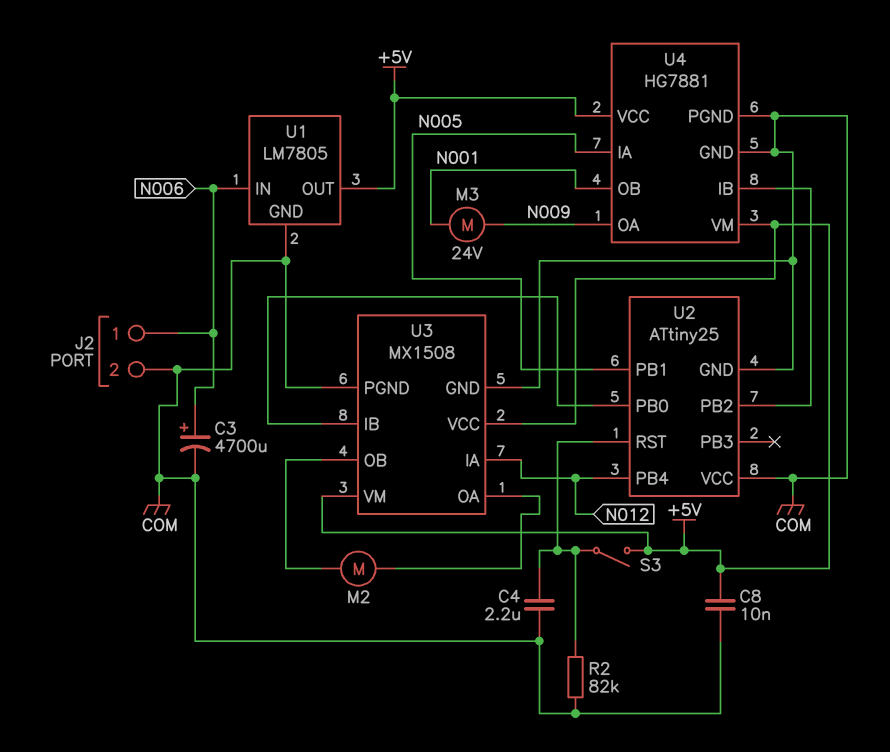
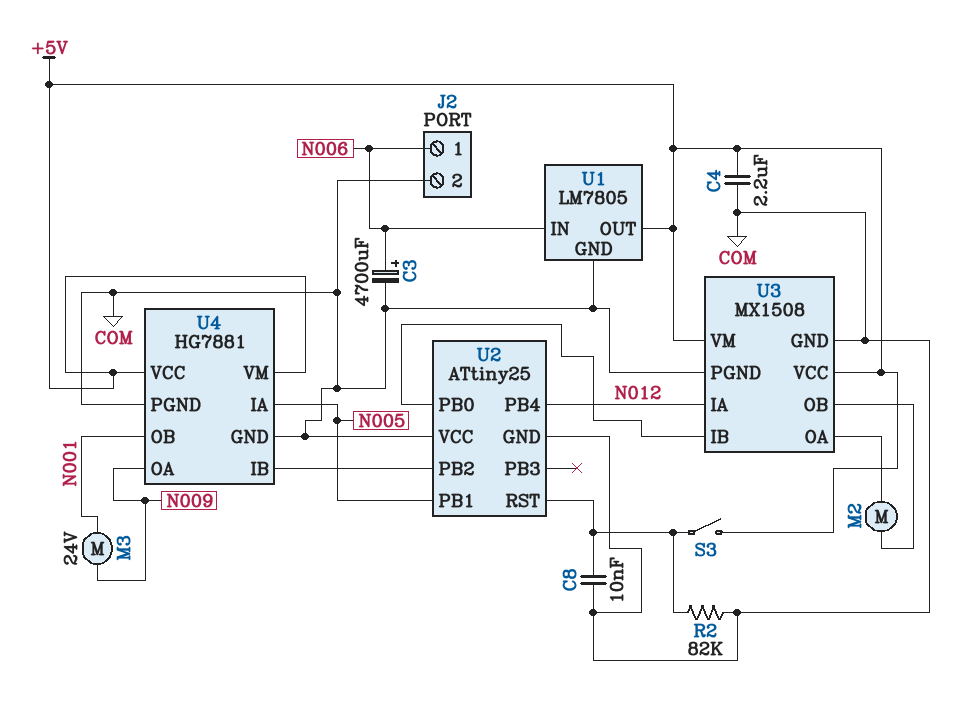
C4: 2.2uF (COM, U2/RST) -> 2.2uF (+5V, COM)
C8: 10nF (+5V, COM) -> 10nF (COM, U2/RST)

